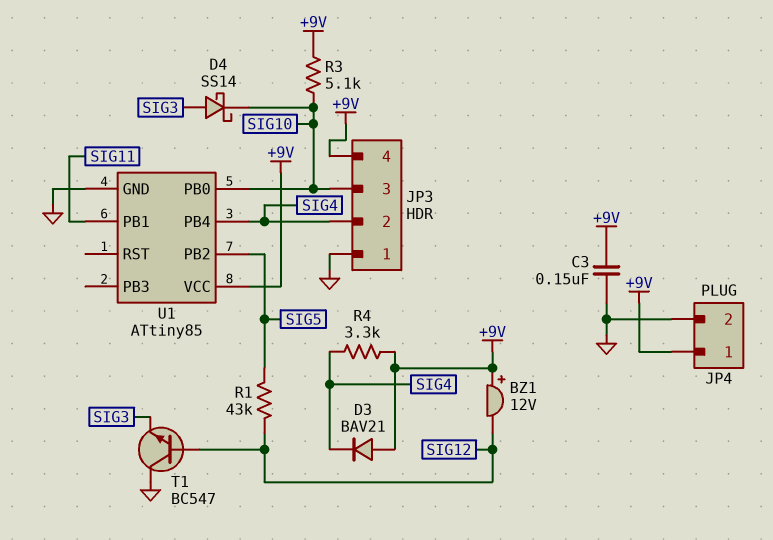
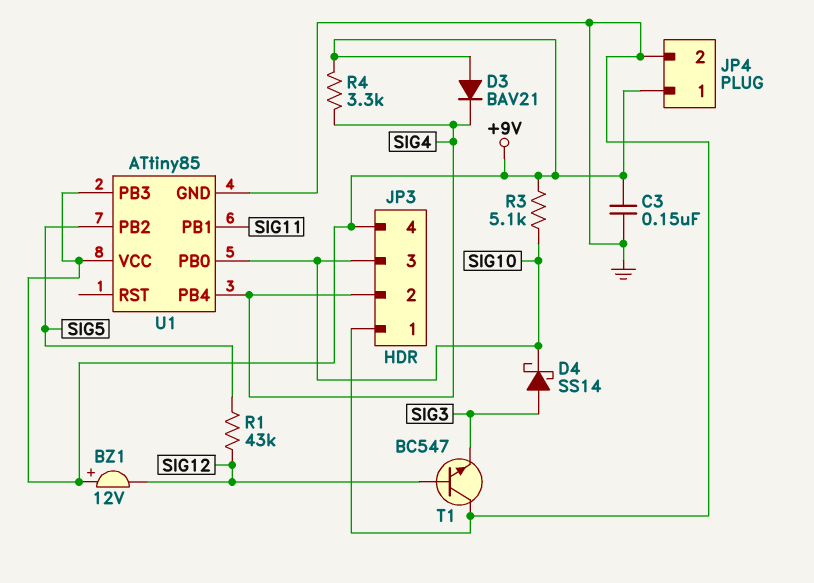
U1 pin PB3: none -> +9V

